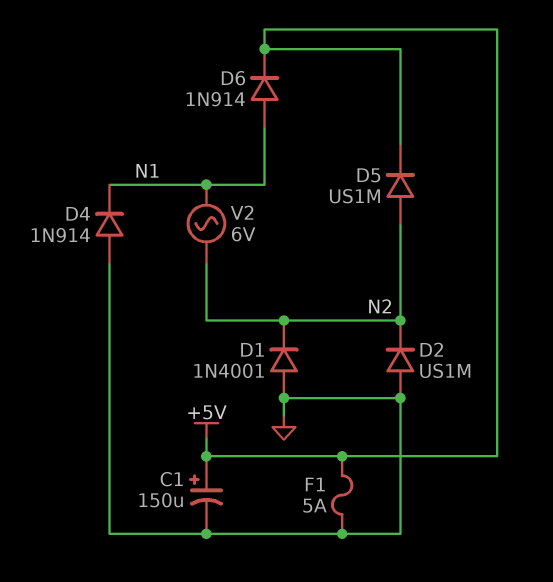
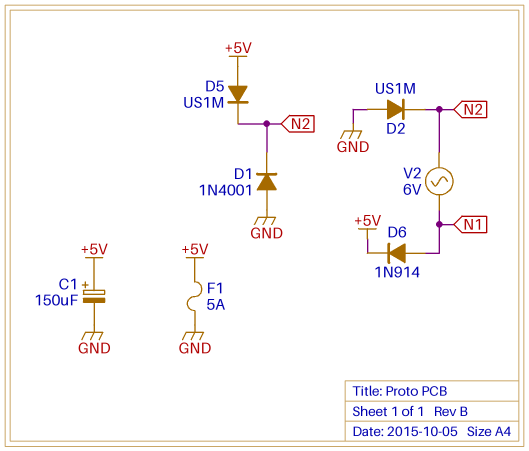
D4: diode 1N914 (A GND, K N1) -> none
D5: diode US1M (A N2, K +5V) -> diode US1M (A +5V, K N2)

